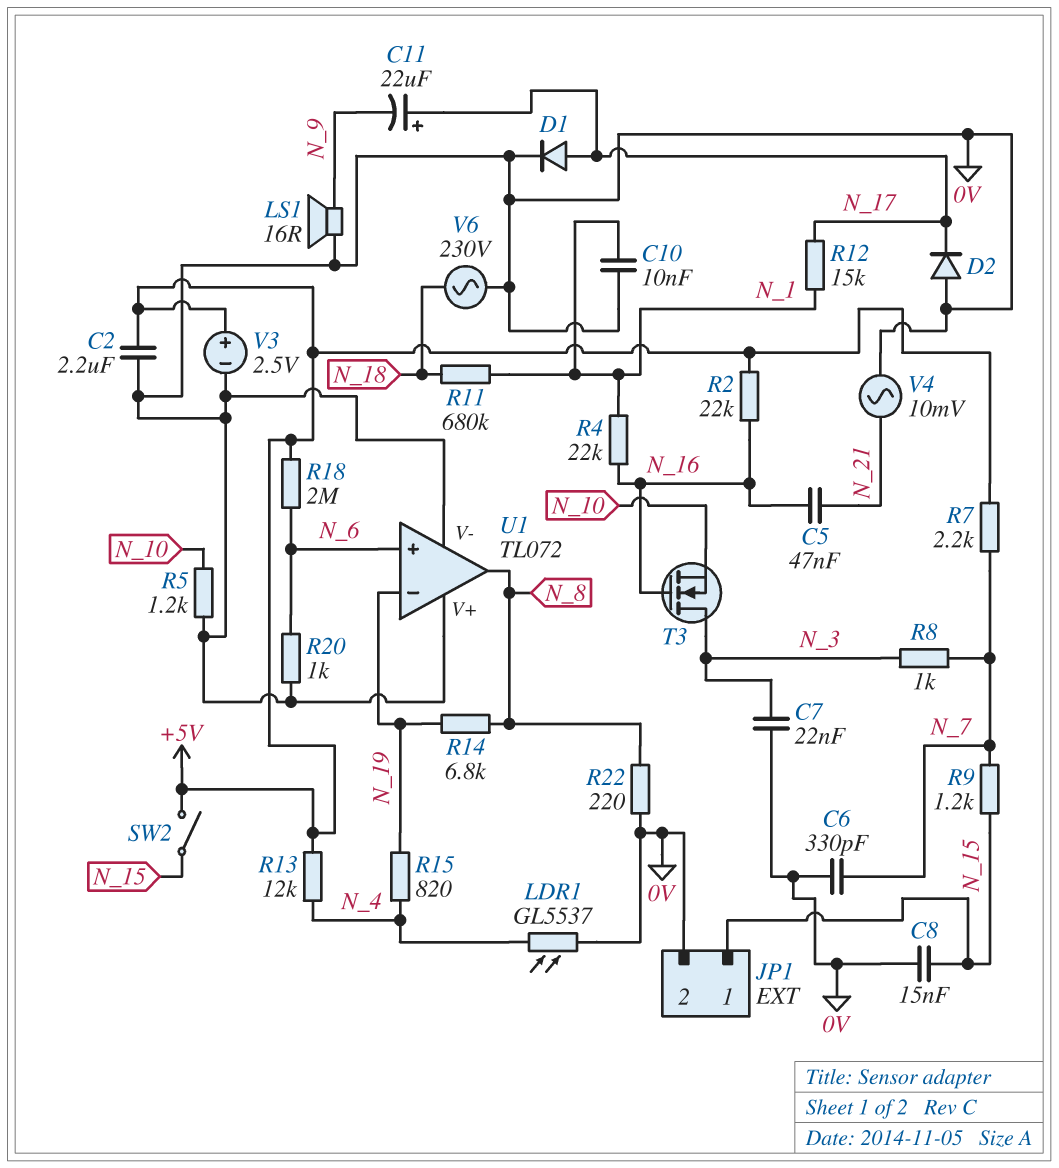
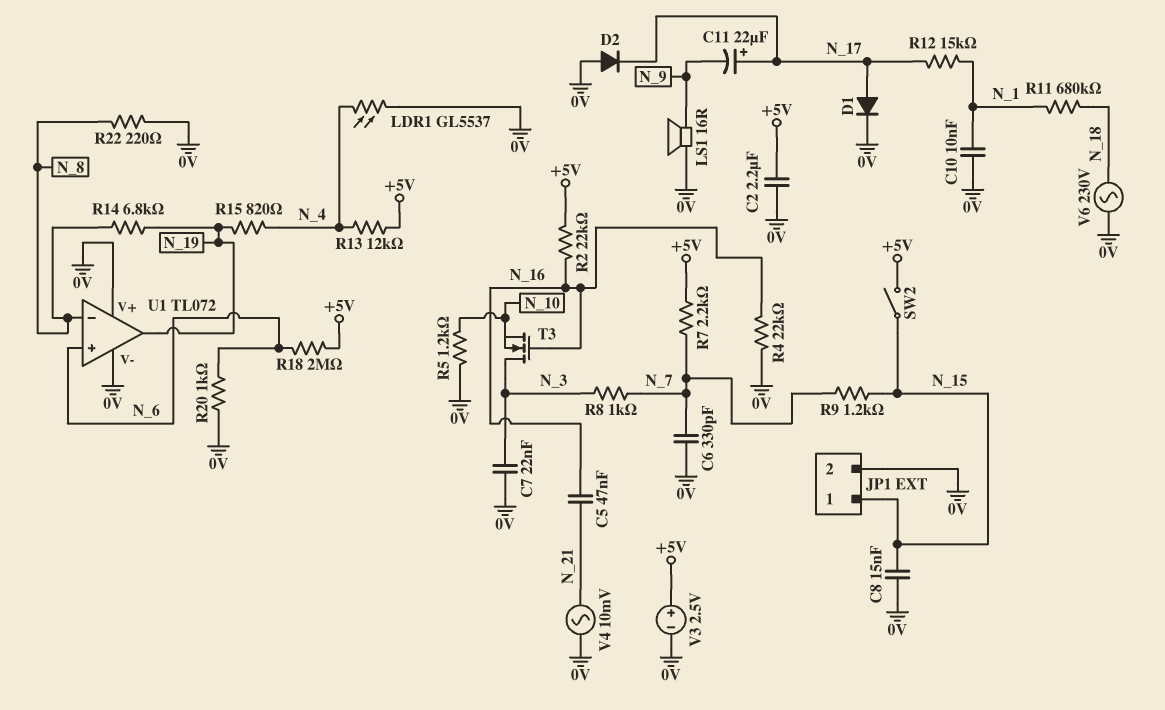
R4: 22k (N_1, N_16) -> 22k (0V, N_16)
U1 pin in-: N_19 -> N_8
U1 pin out: N_8 -> N_19

